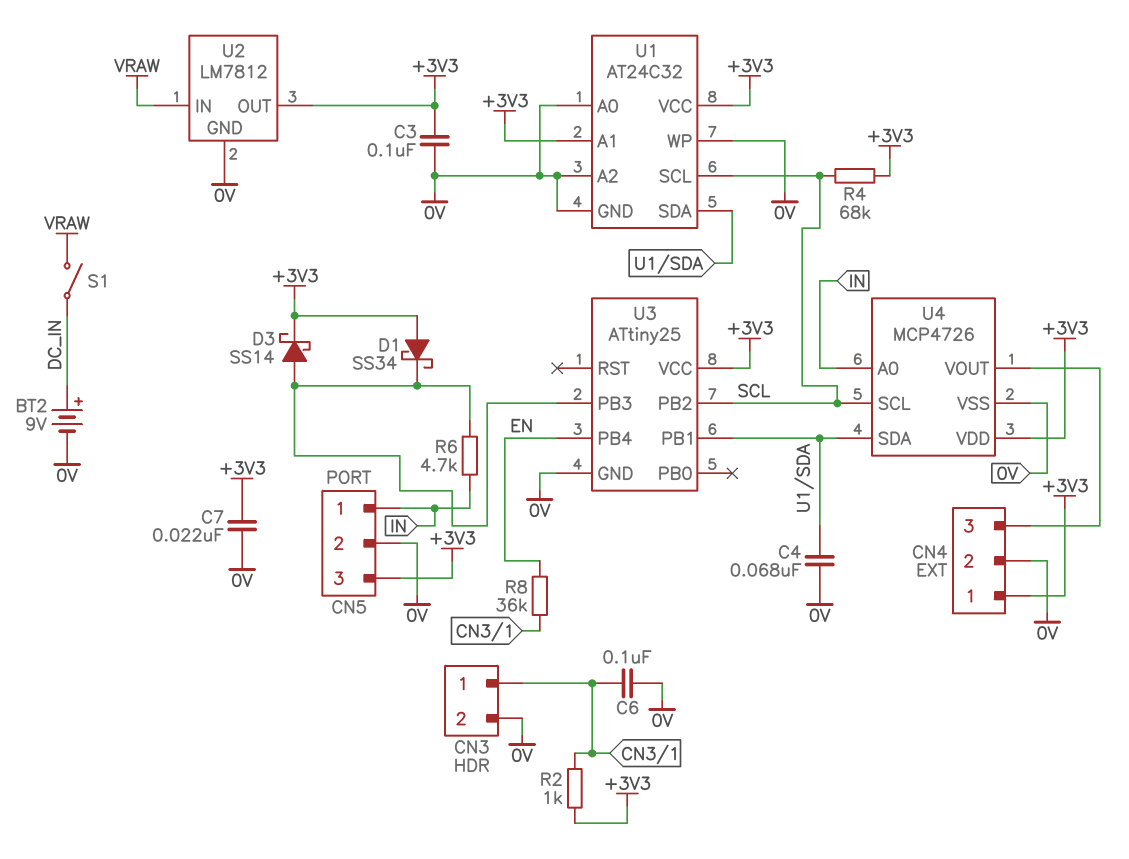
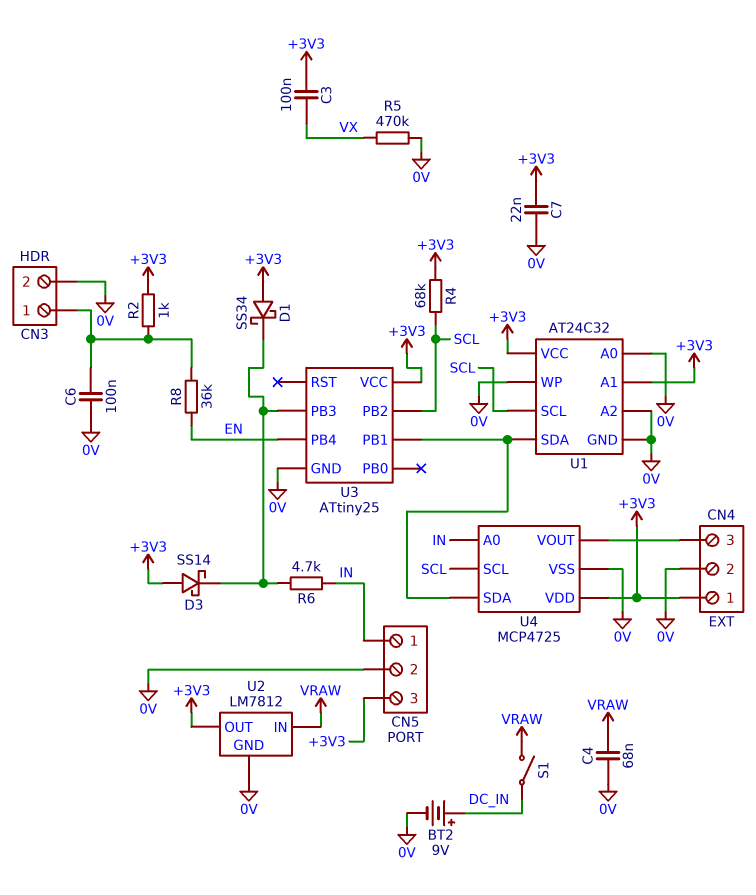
C3: 100nF (+3V3, 0V) -> 100nF (+3V3, VX)
C4: 68nF (0V, U1/SDA) -> 68nF (0V, VRAW)
D3: schottky SS14 (A U3/PB3, K +3V3) -> schottky SS14 (A +3V3, K U3/PB3)
R5: none -> 470k (0V, VX)
U4: MCP4726 -> MCP4725

